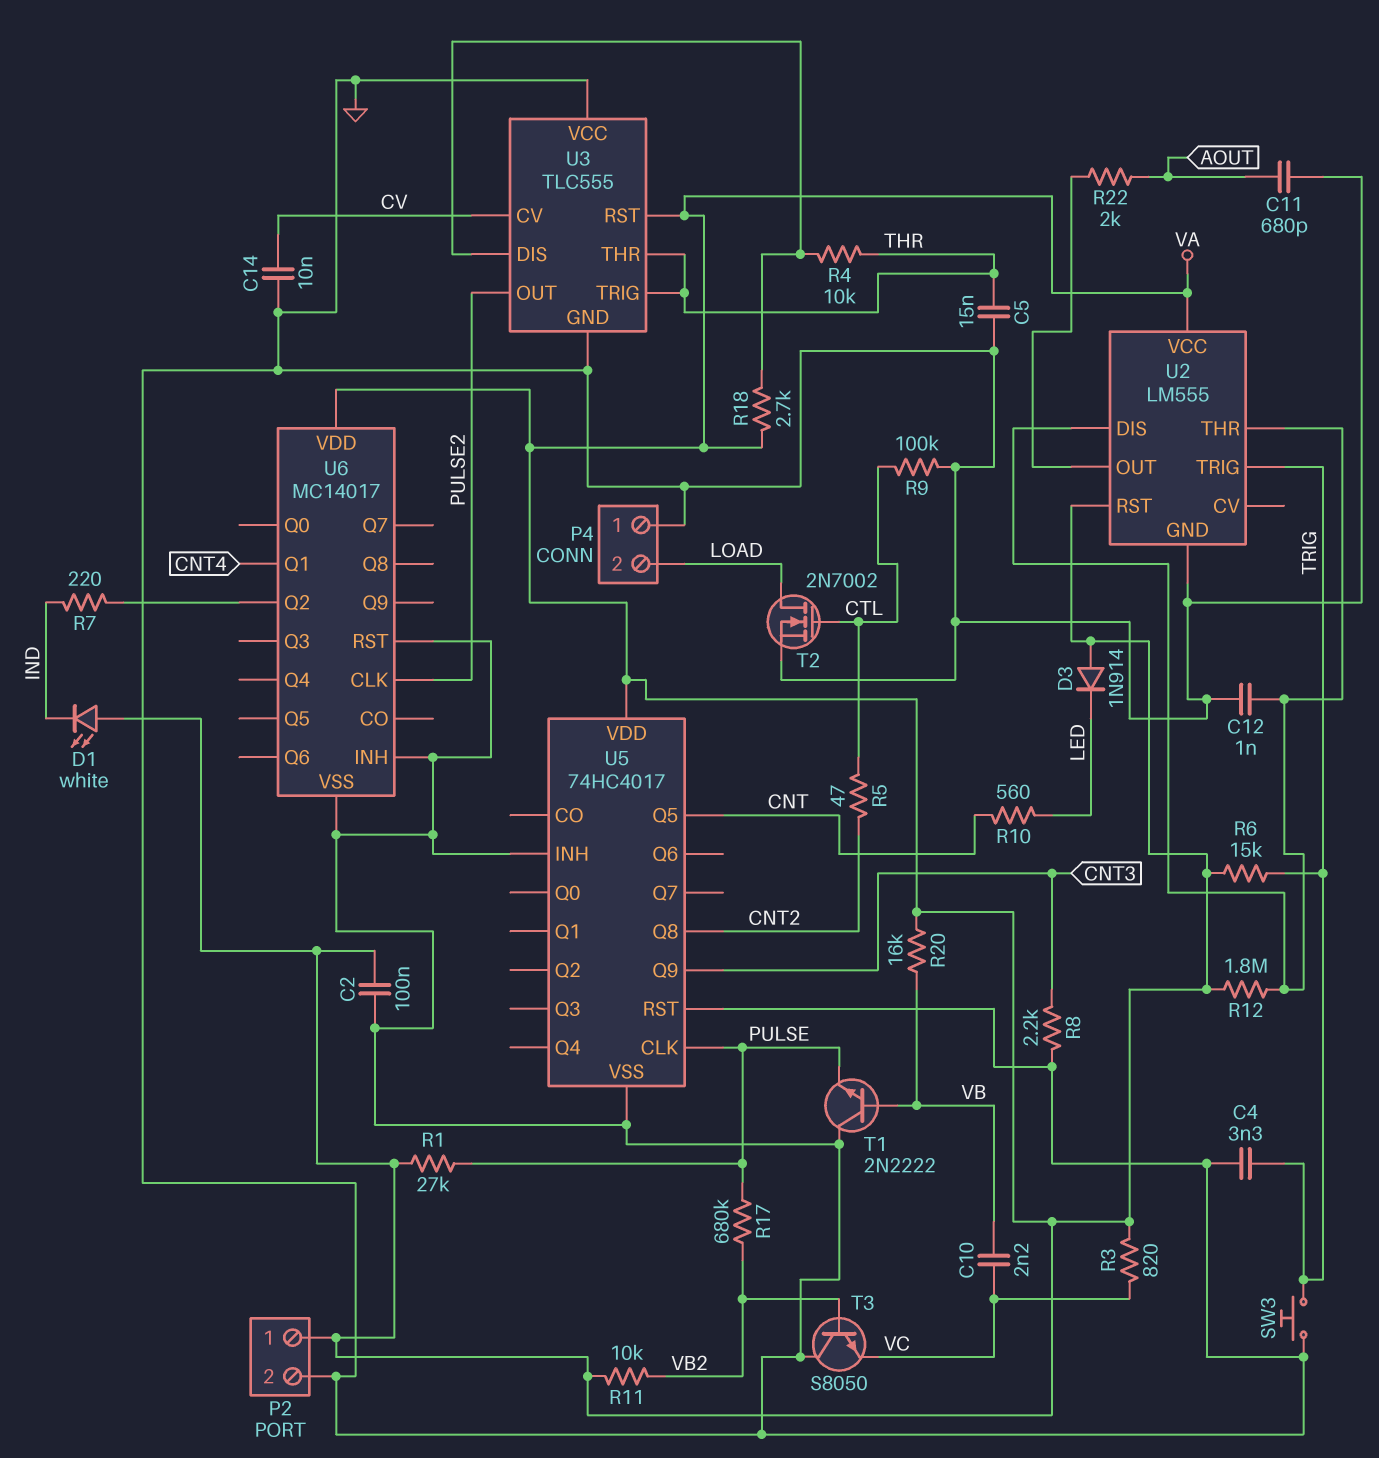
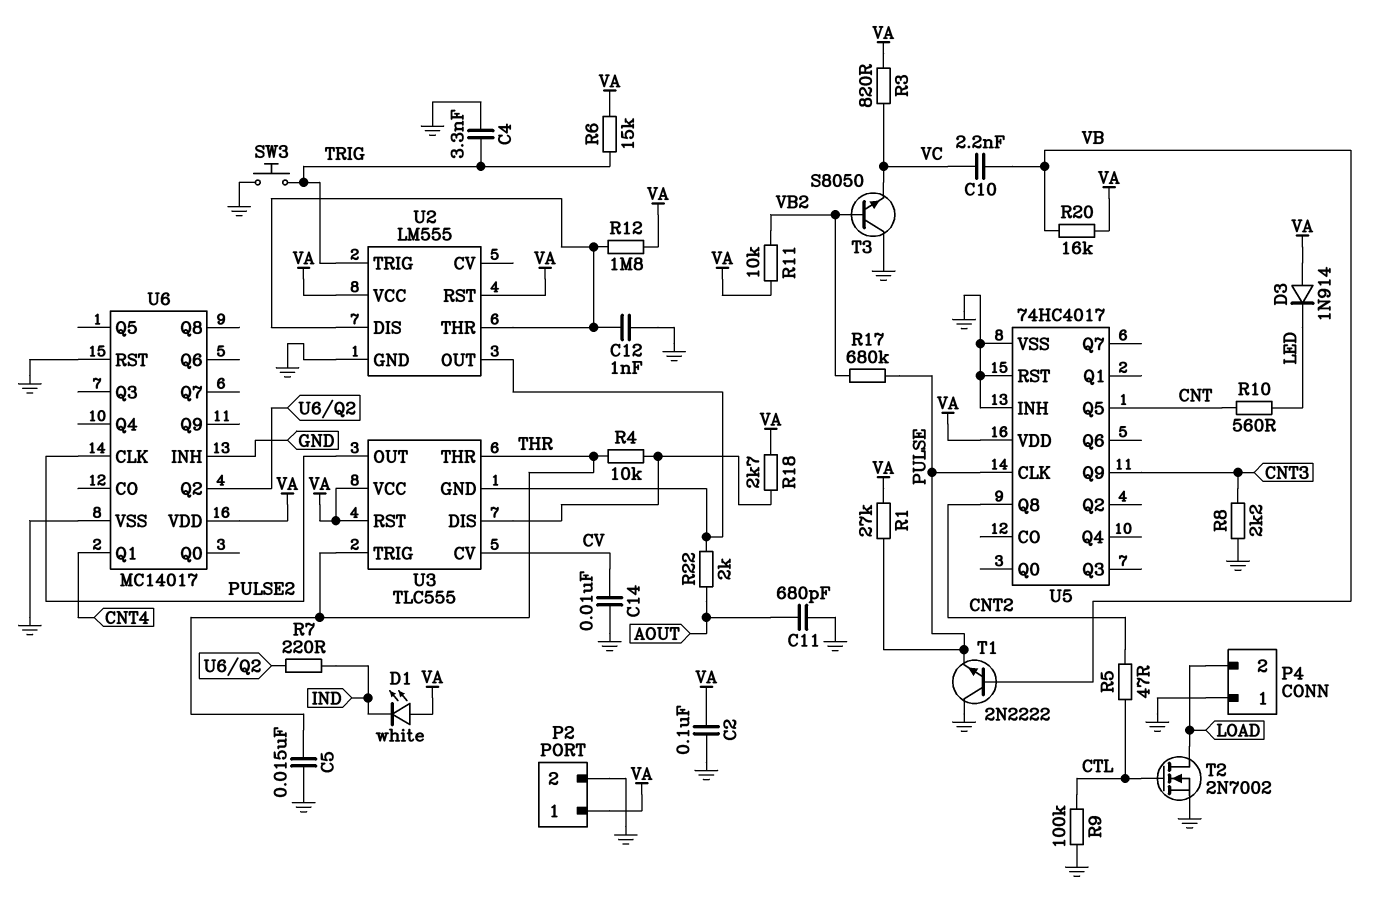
U3 pin GND: GND -> U2/OUT
U3 pin VCC: GND -> VA

